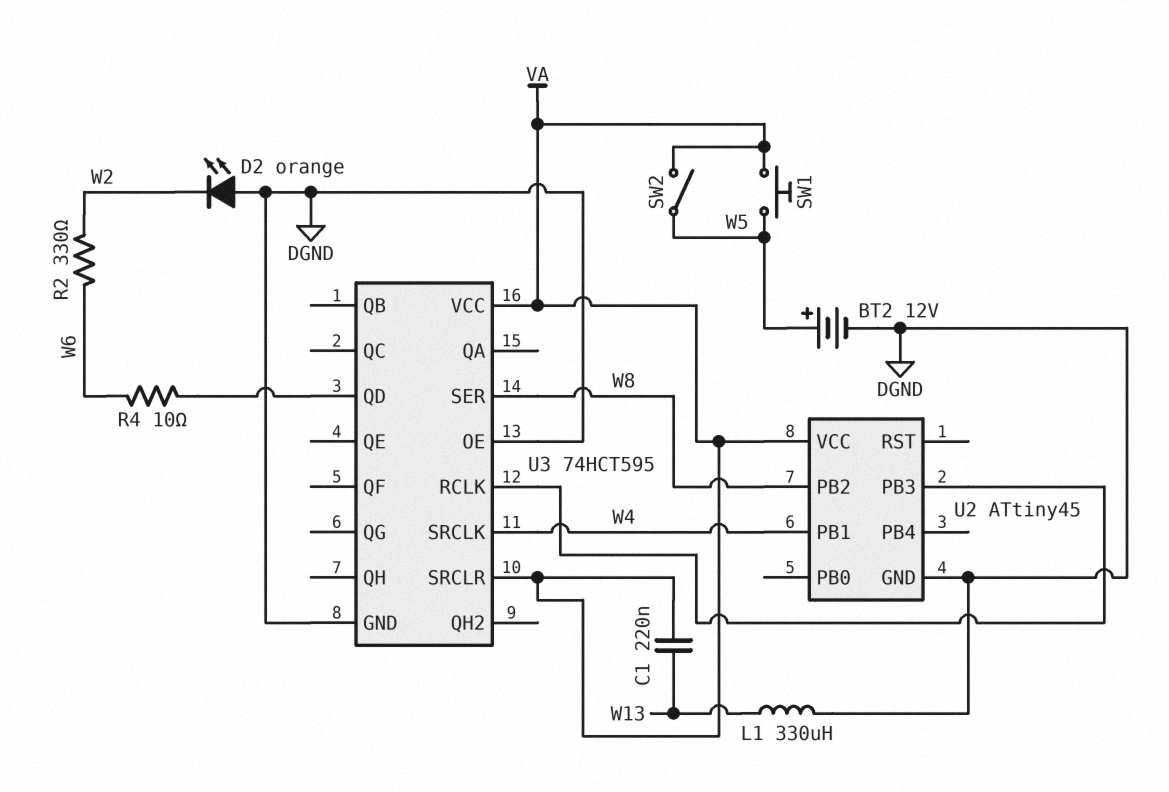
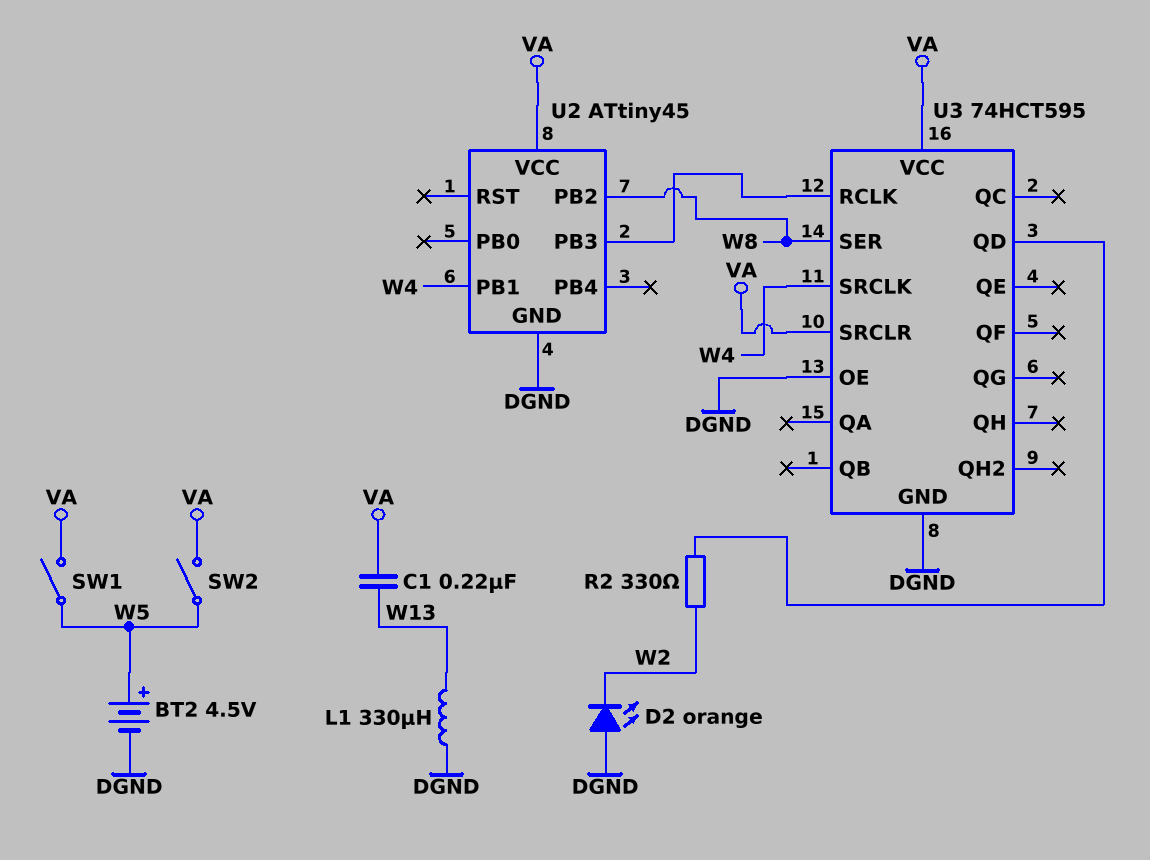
BT2: 12V (plus W5, minus DGND) -> 4.5V (plus W5, minus DGND)
R2: 330 (W2, W6) -> 330 (U3/QD, W2)
R4: 10 (U3/QD, W6) -> none
SW1: button (VA, W5) -> switch (VA, W5)

